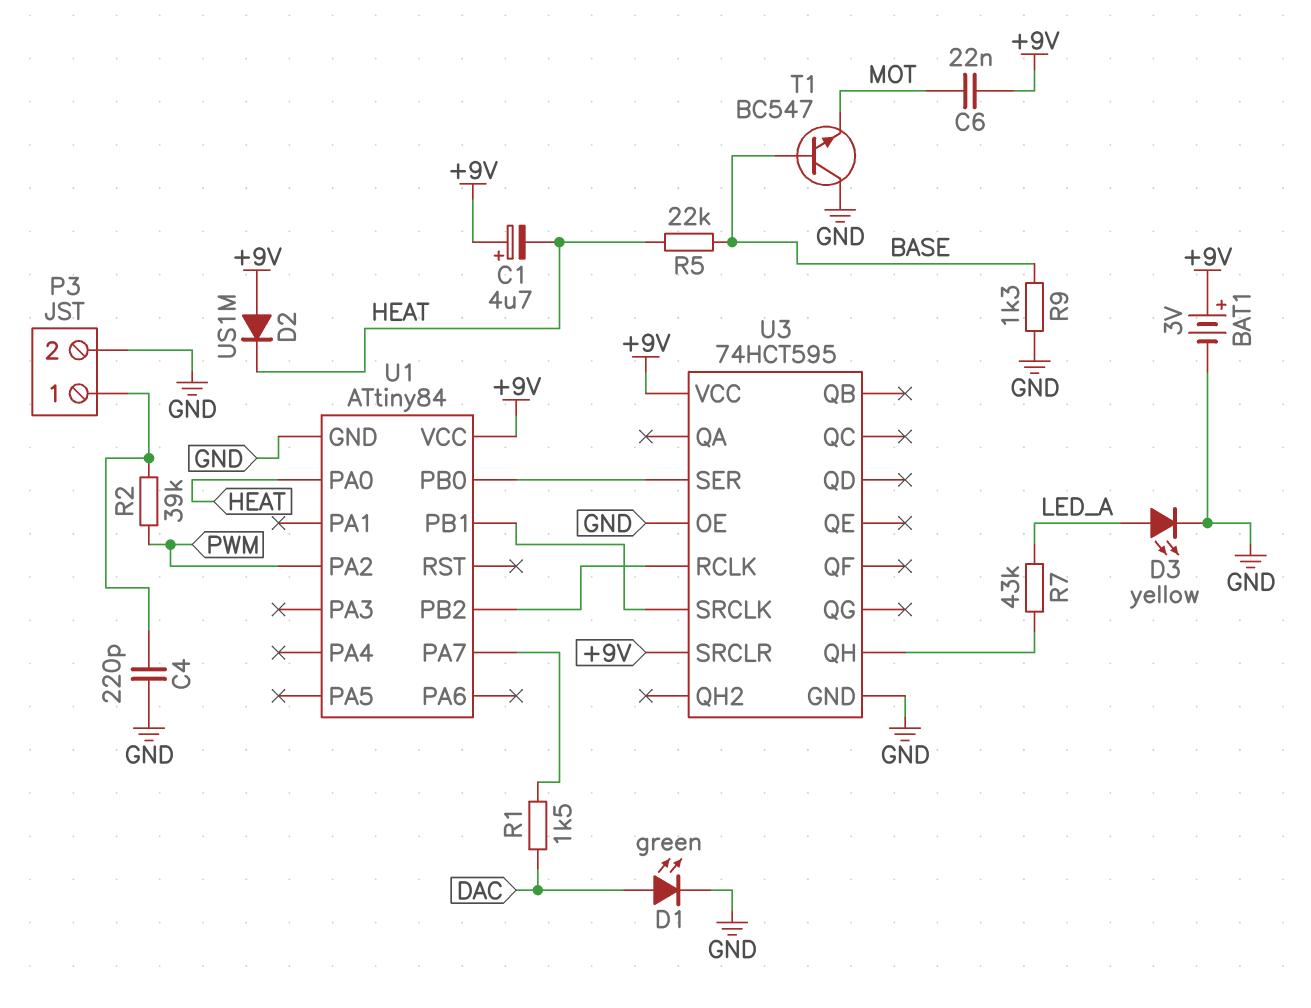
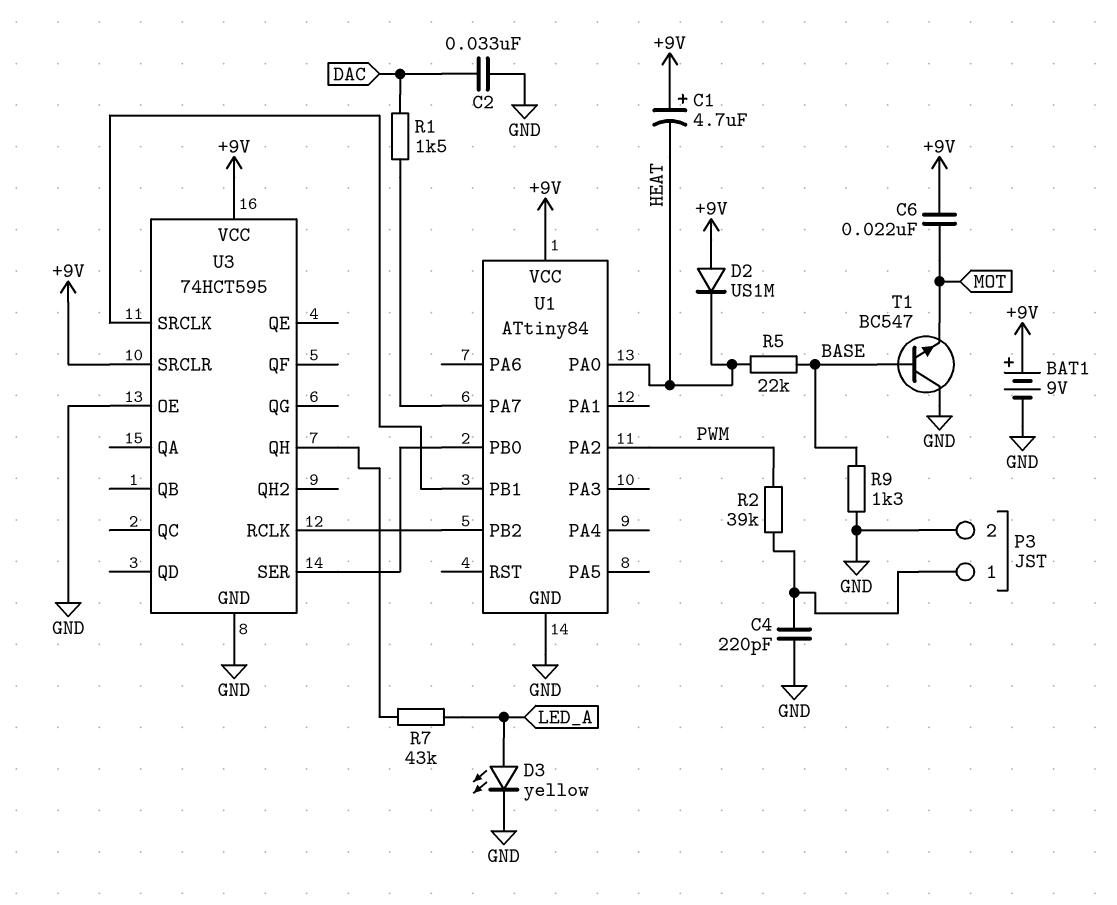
BAT1: 3V (plus +9V, minus GND) -> 9V (plus +9V, minus GND)
C2: none -> 33nF (DAC, GND)
D1: LED green (A DAC, K GND) -> none

